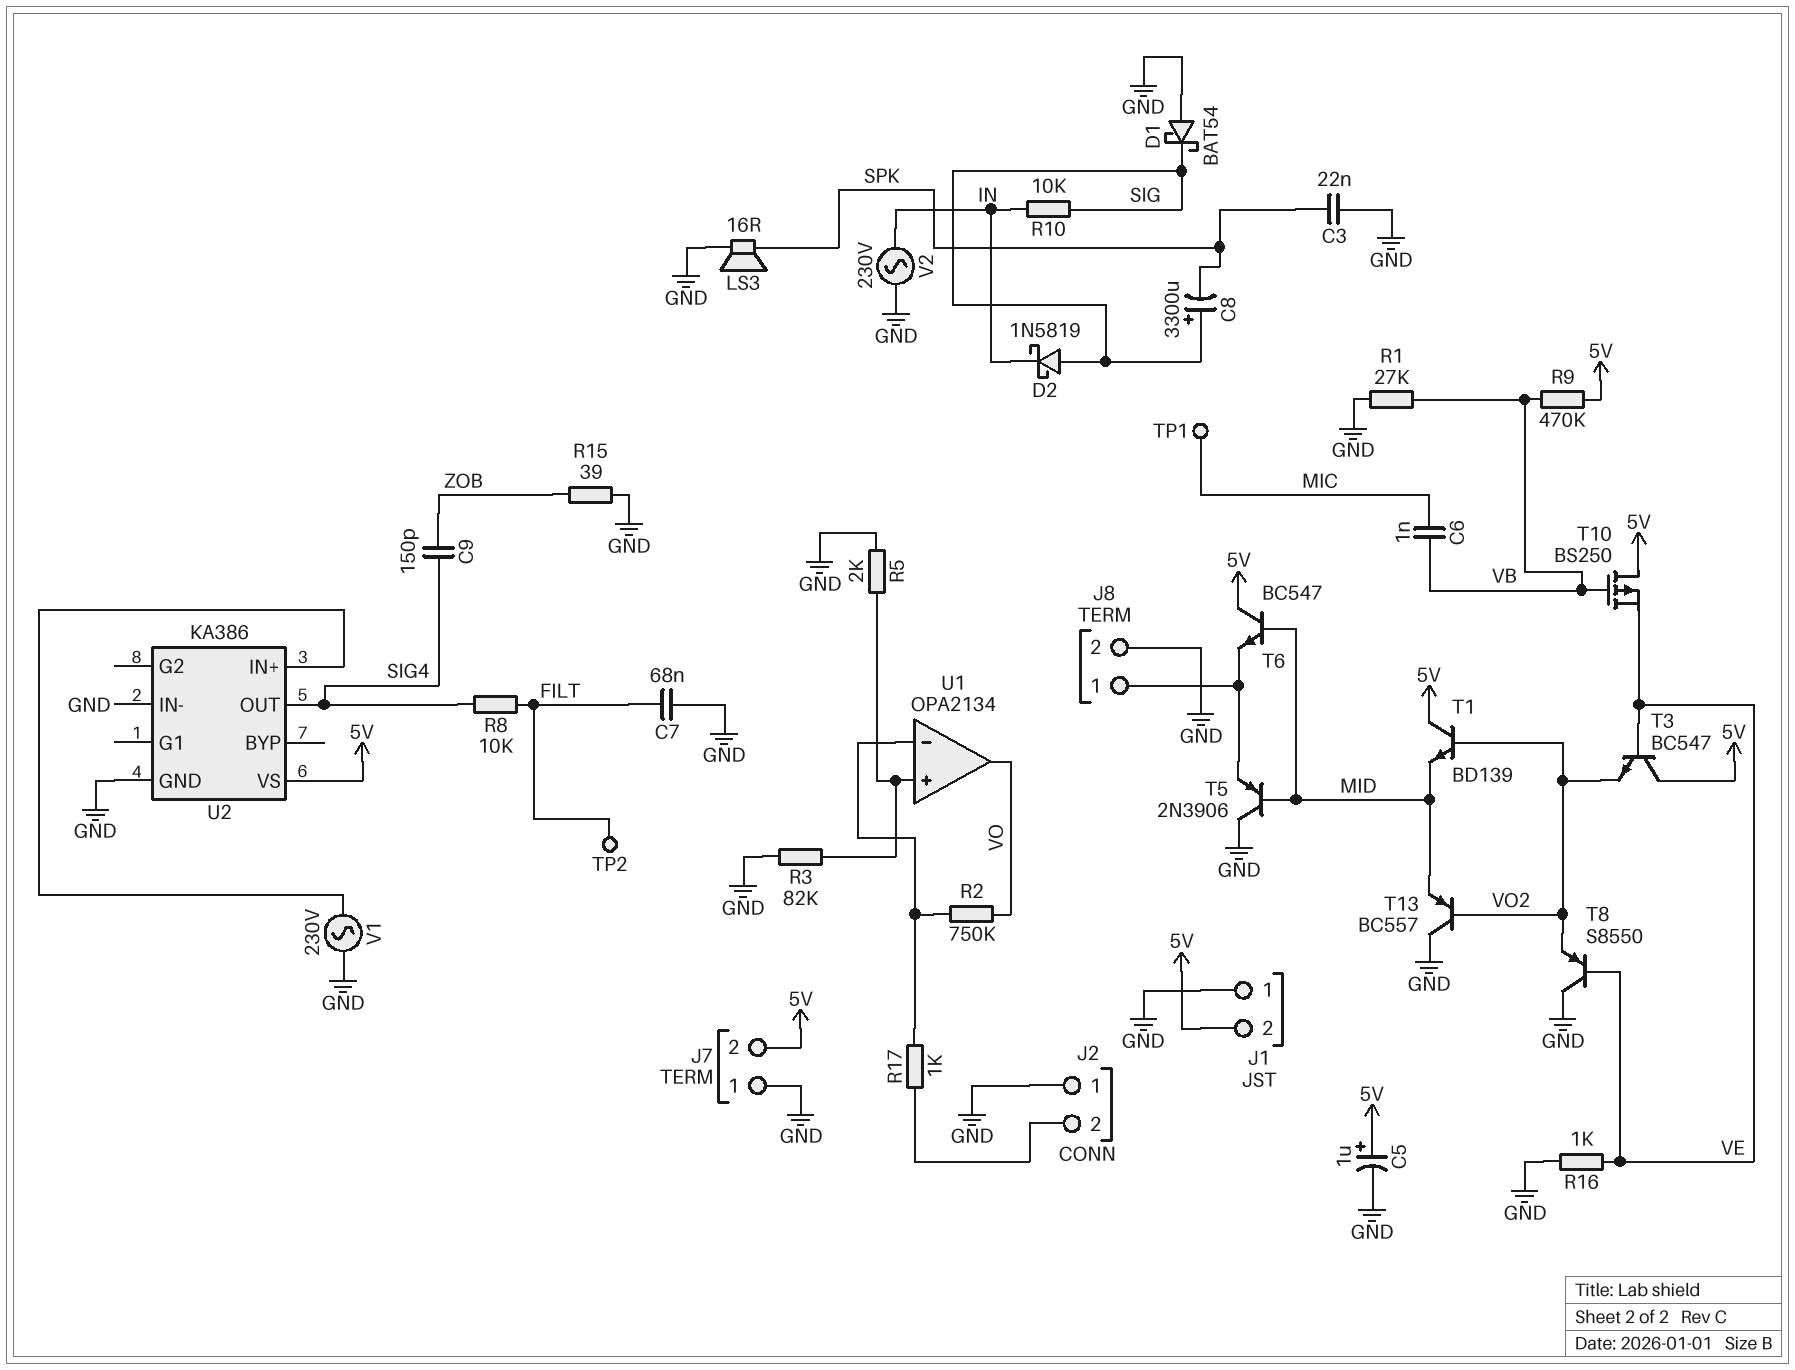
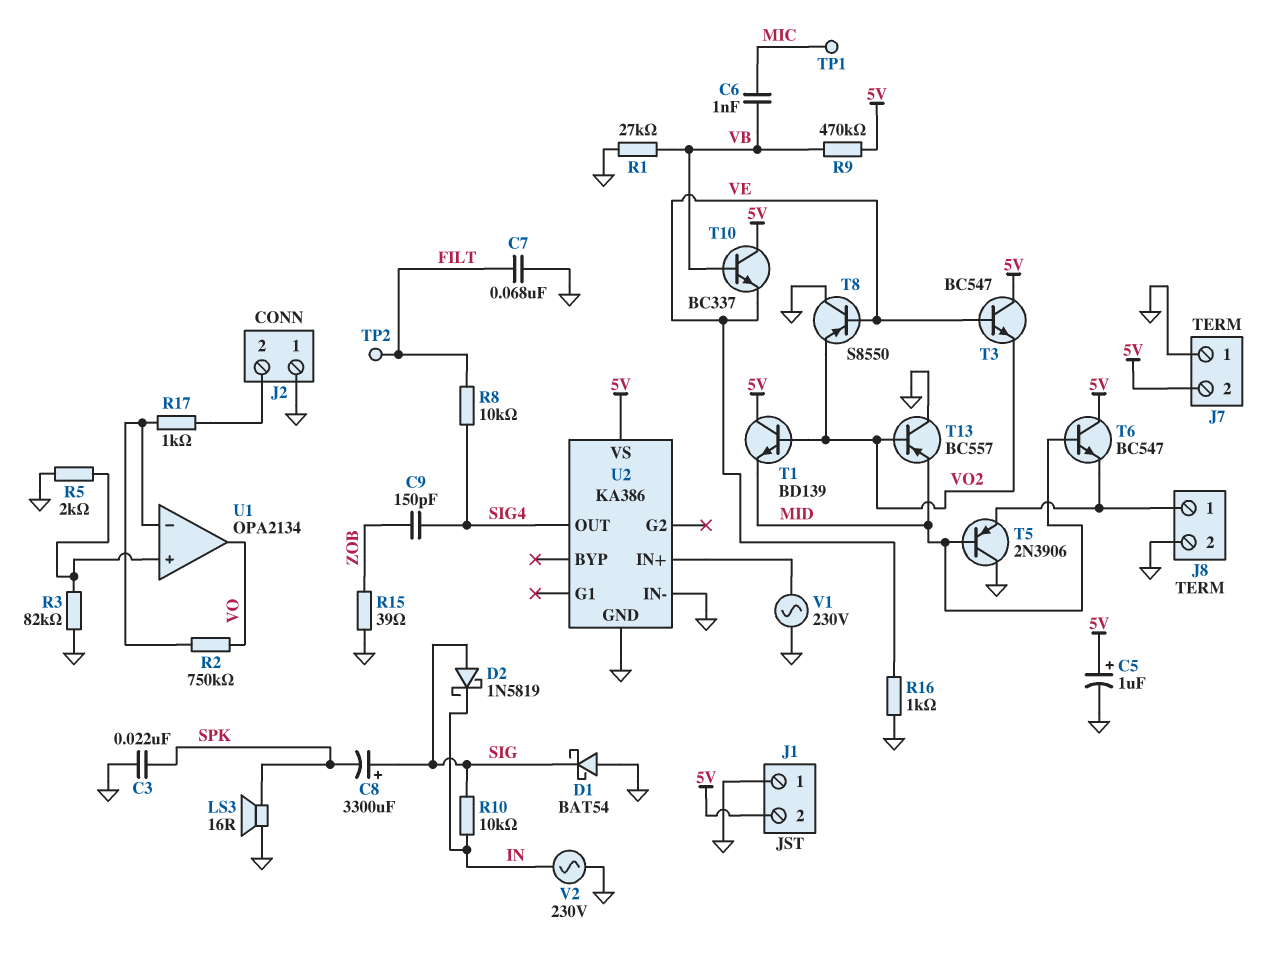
T10: PMOS BS250 (G VB, D 5V, S VE) -> NPN BC337 (B VB, C 5V, E VE)

